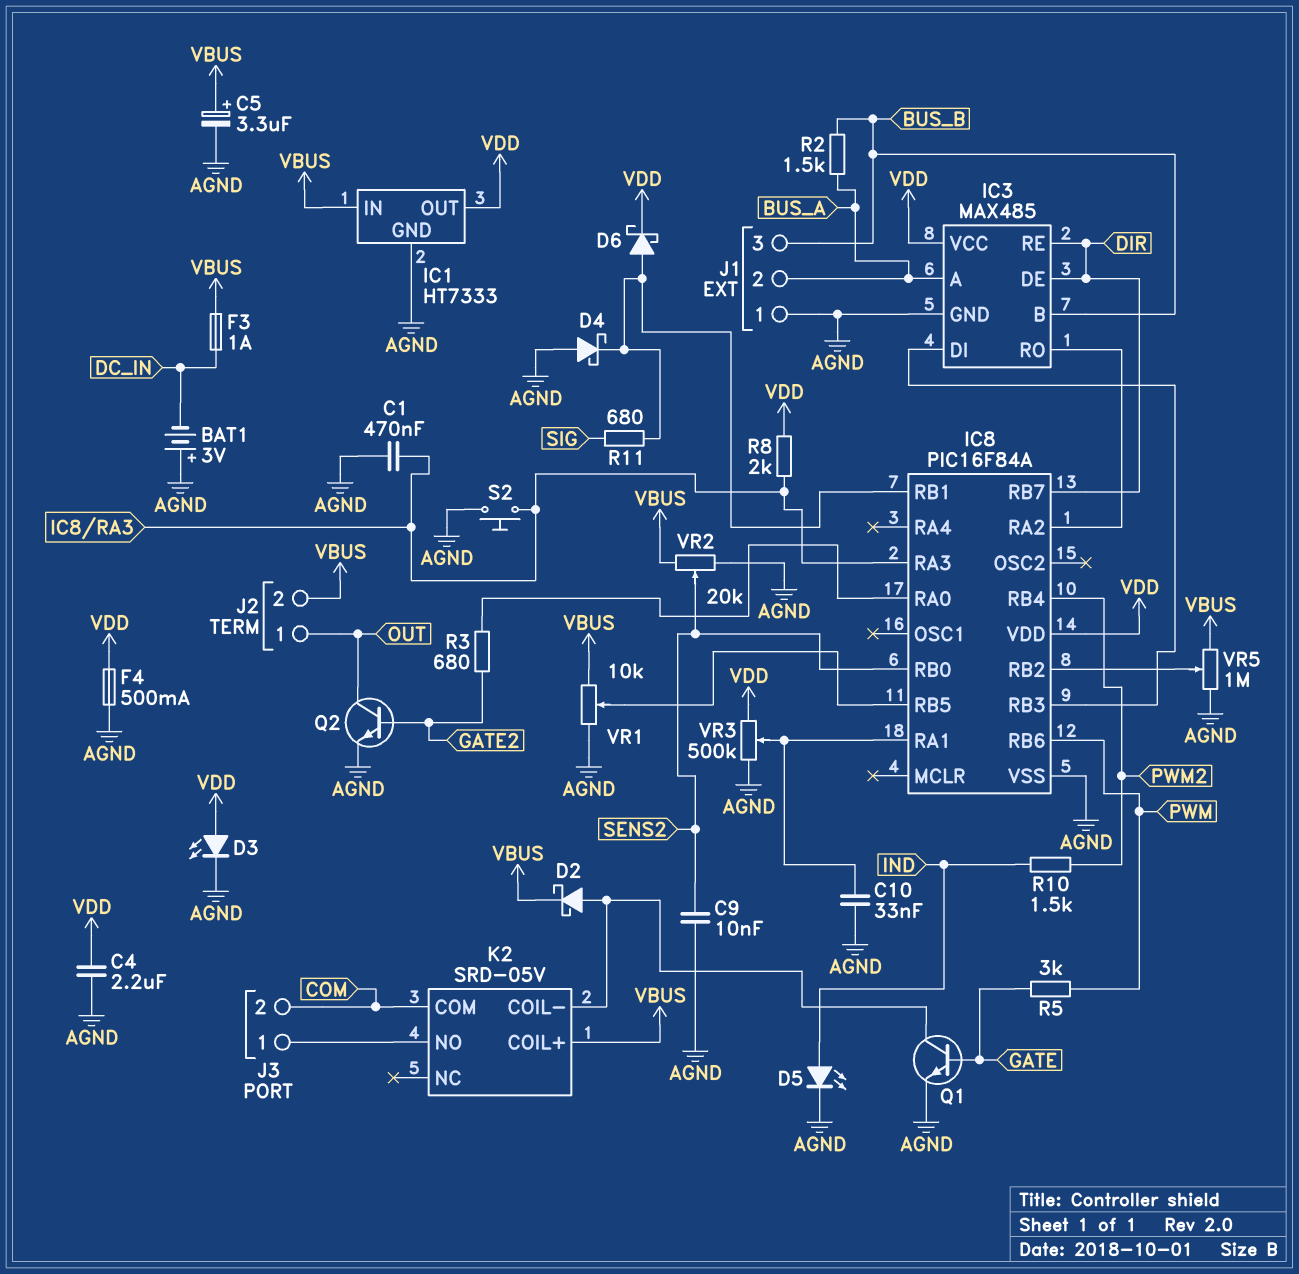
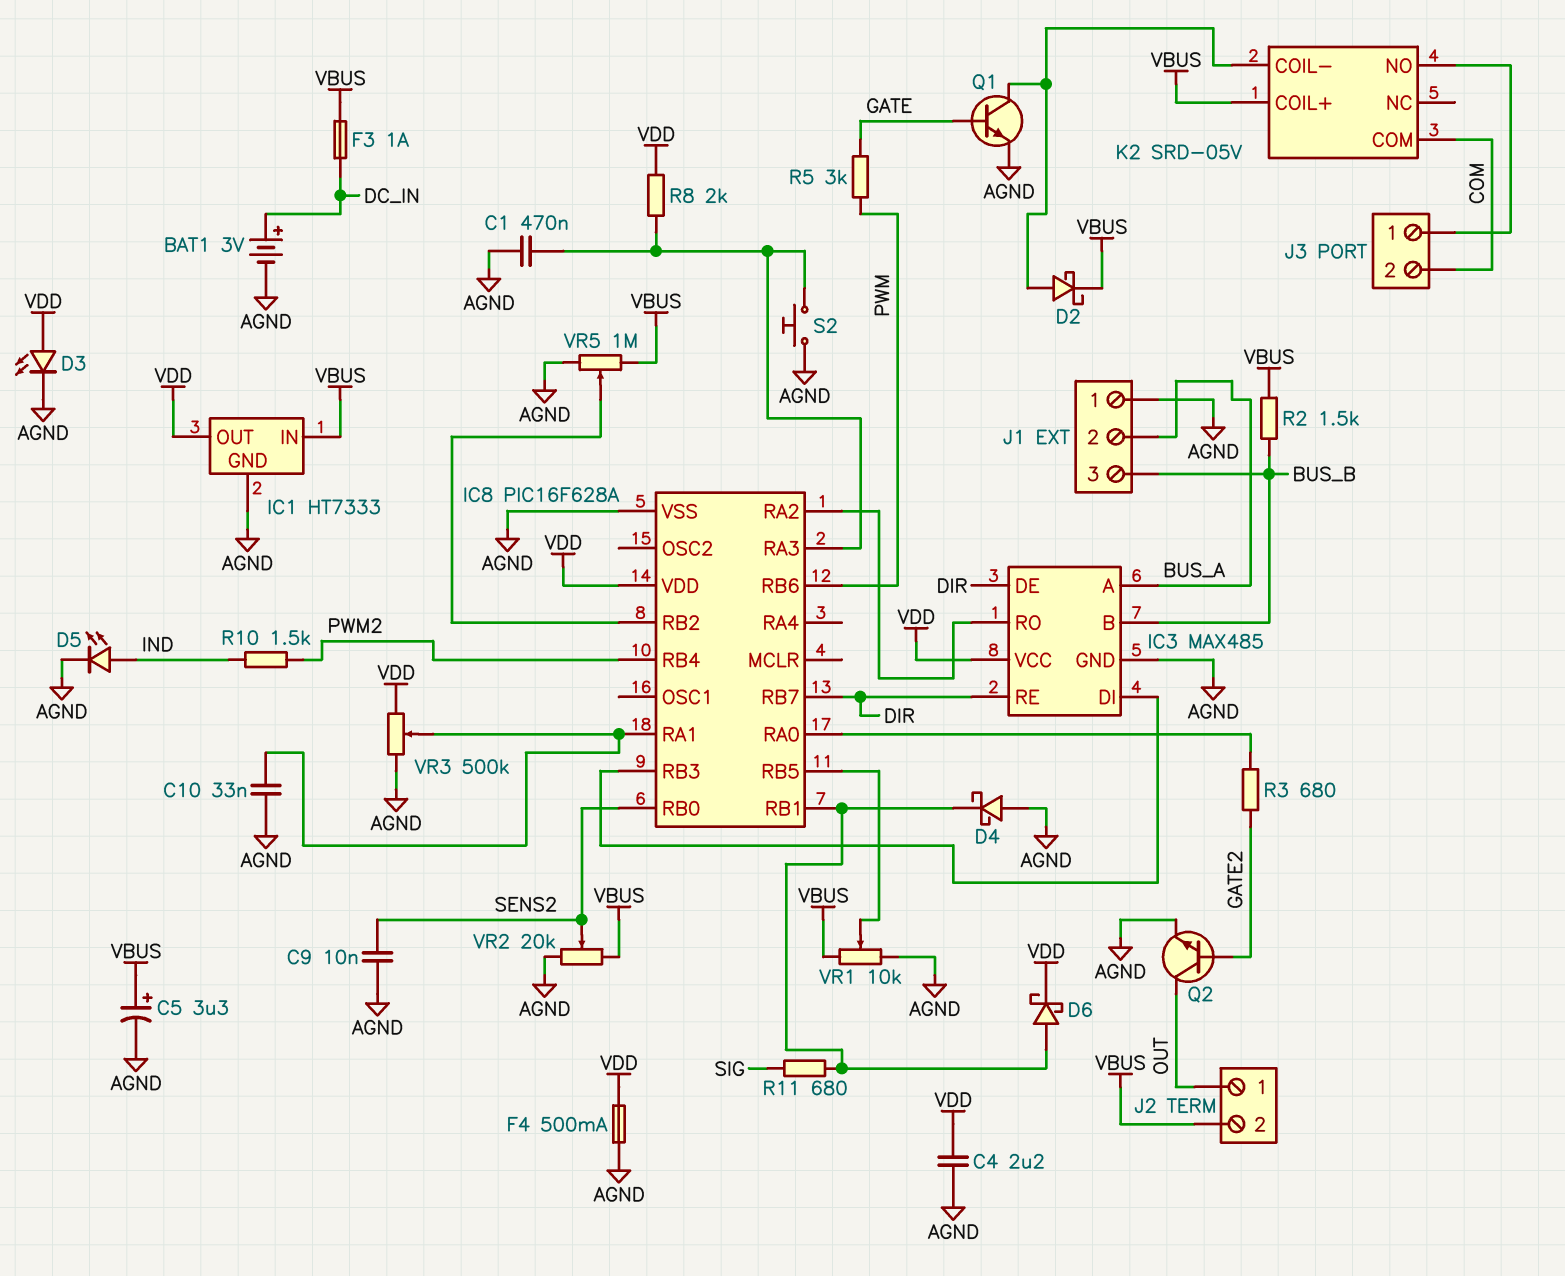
BAT1: 3V (plus AGND, minus DC_IN) -> 3V (plus DC_IN, minus AGND)
IC8: PIC16F84A -> PIC16F628A
R2: 1.5k (BUS_A, BUS_B) -> 1.5k (BUS_B, VBUS)

